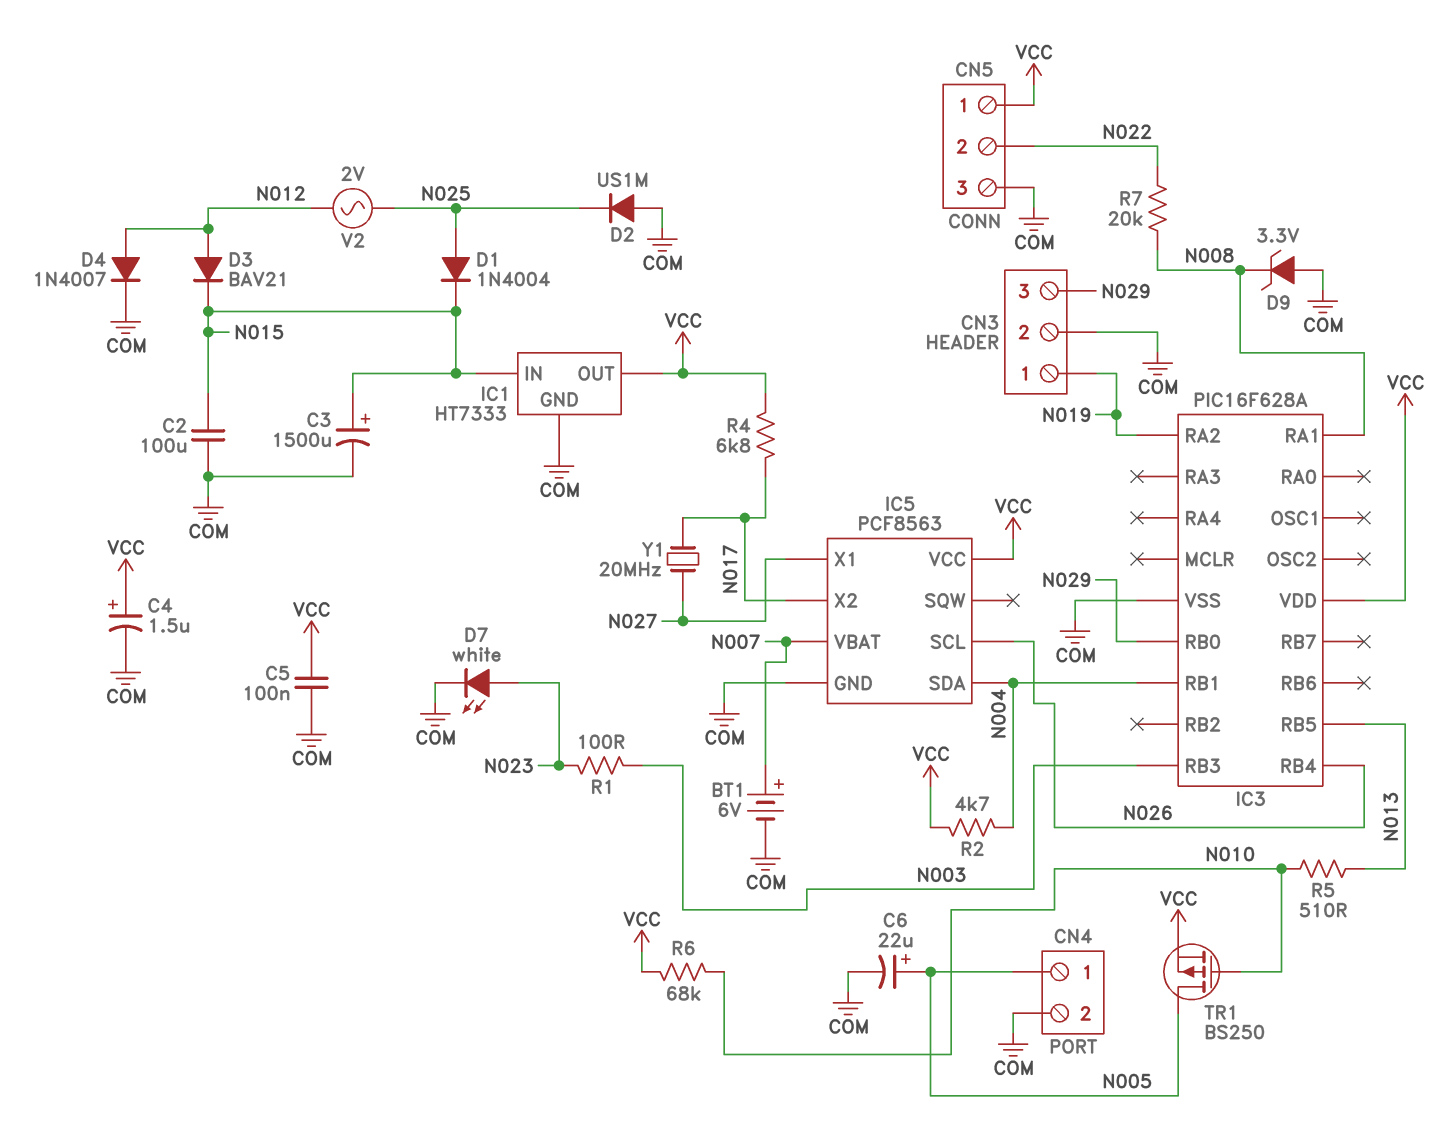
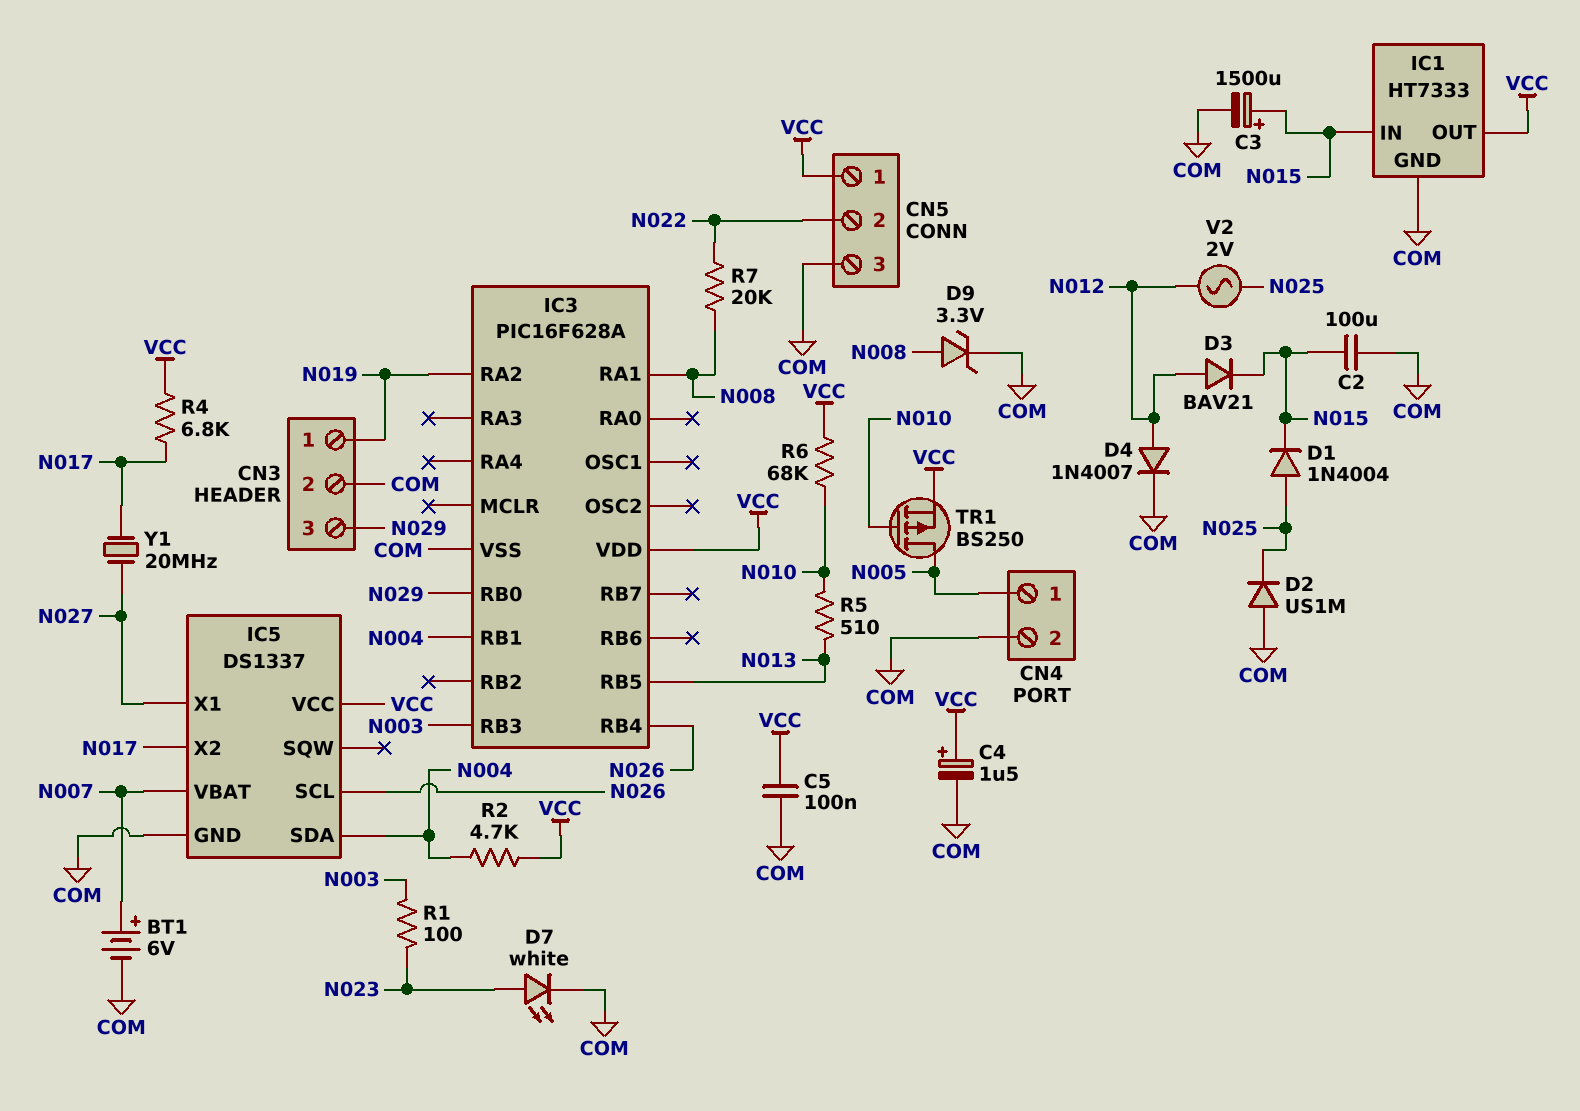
C6: 22uF (plus N005, minus COM) -> none
D9: zener 3.3V (A COM, K N008) -> zener 3.3V (A N008, K COM)
IC5: PCF8563 -> DS1337

